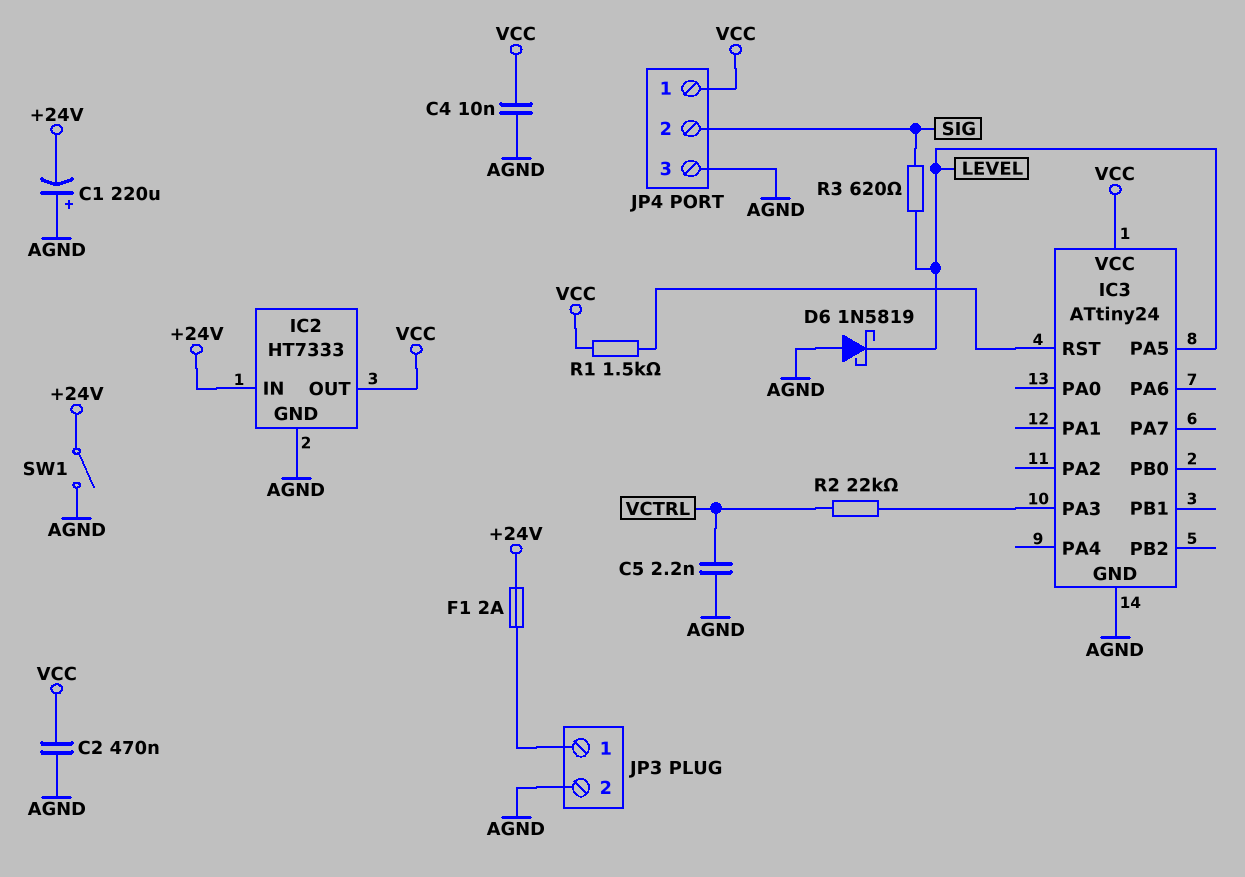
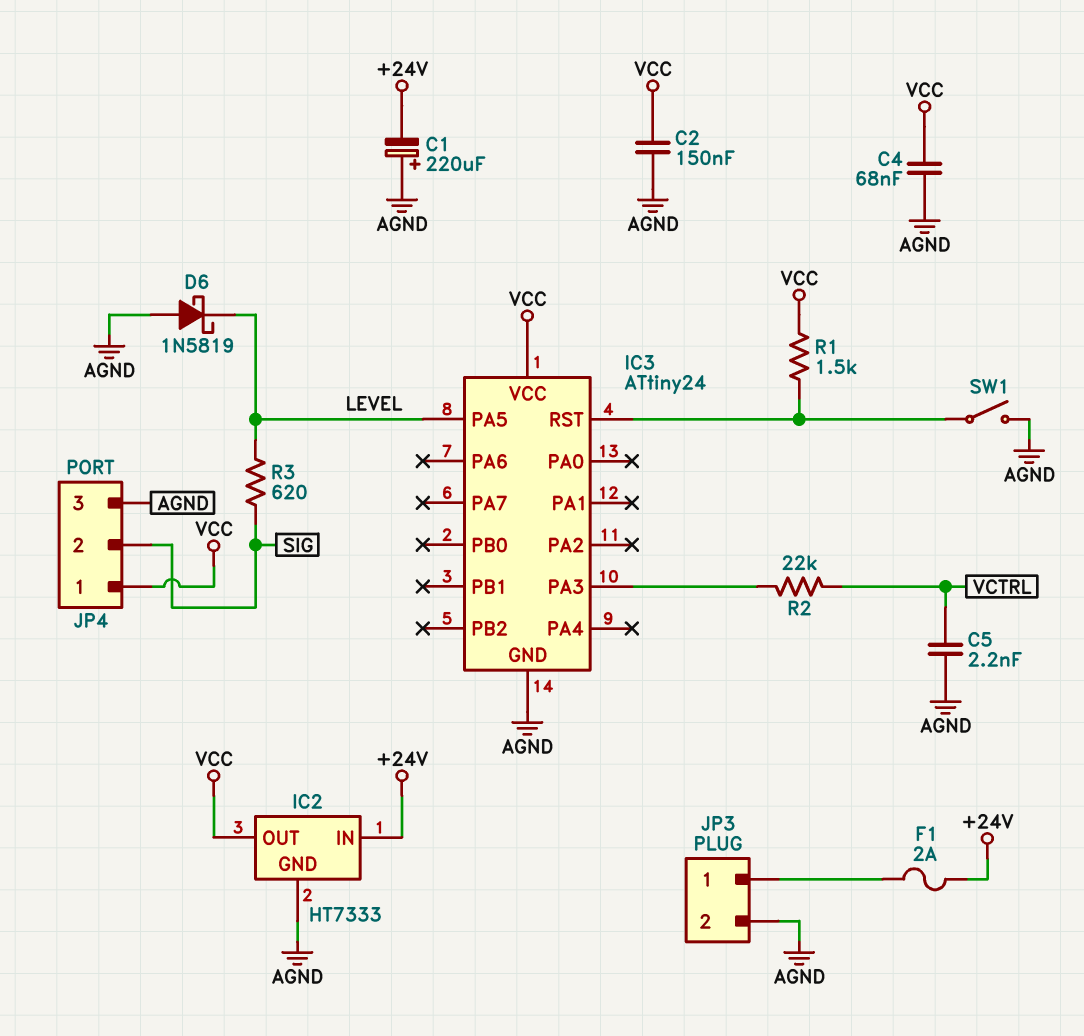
C2: 470nF (AGND, VCC) -> 150nF (AGND, VCC)
C4: 10nF (AGND, VCC) -> 68nF (AGND, VCC)
SW1: switch (+24V, AGND) -> switch (AGND, IC3/RST)

